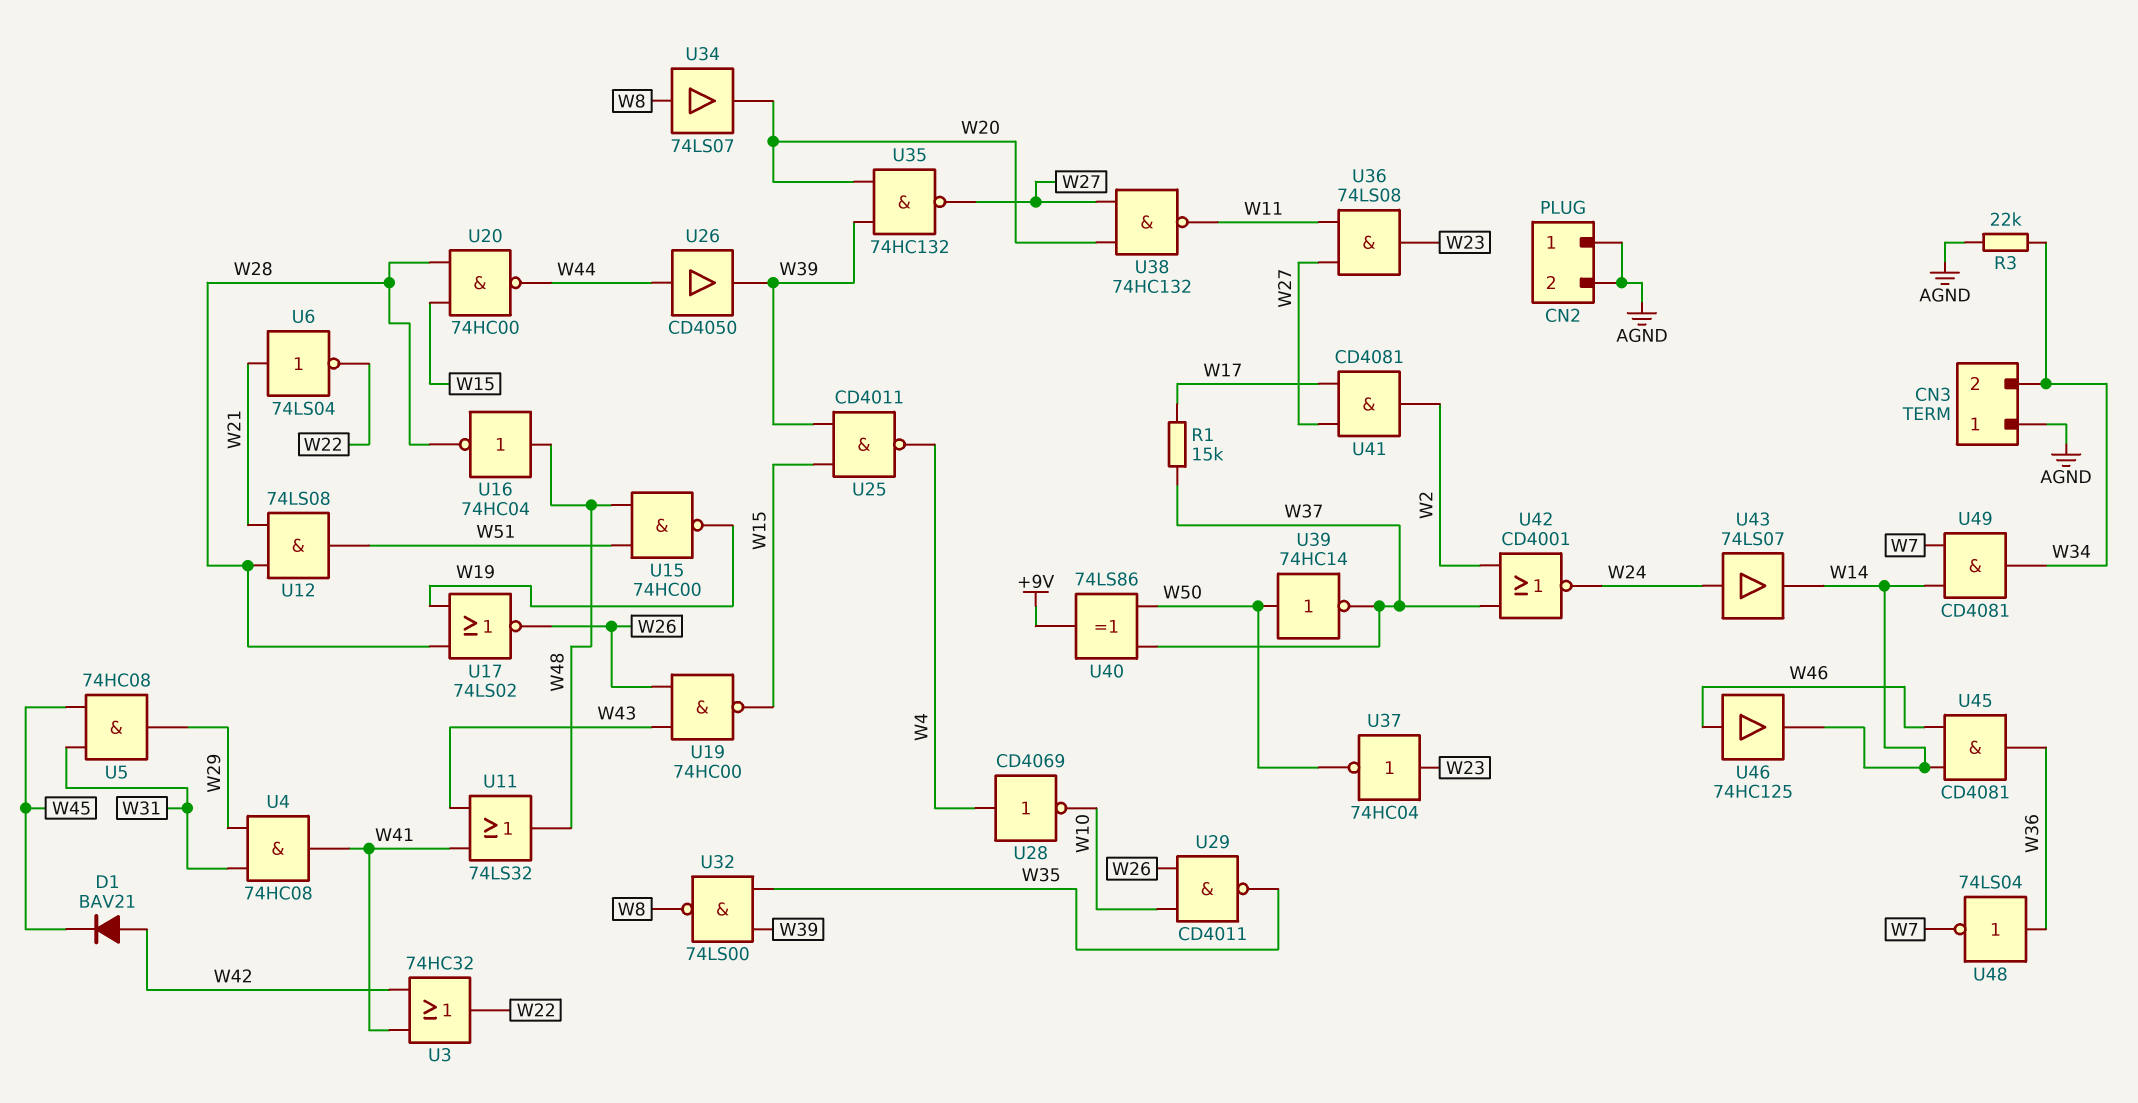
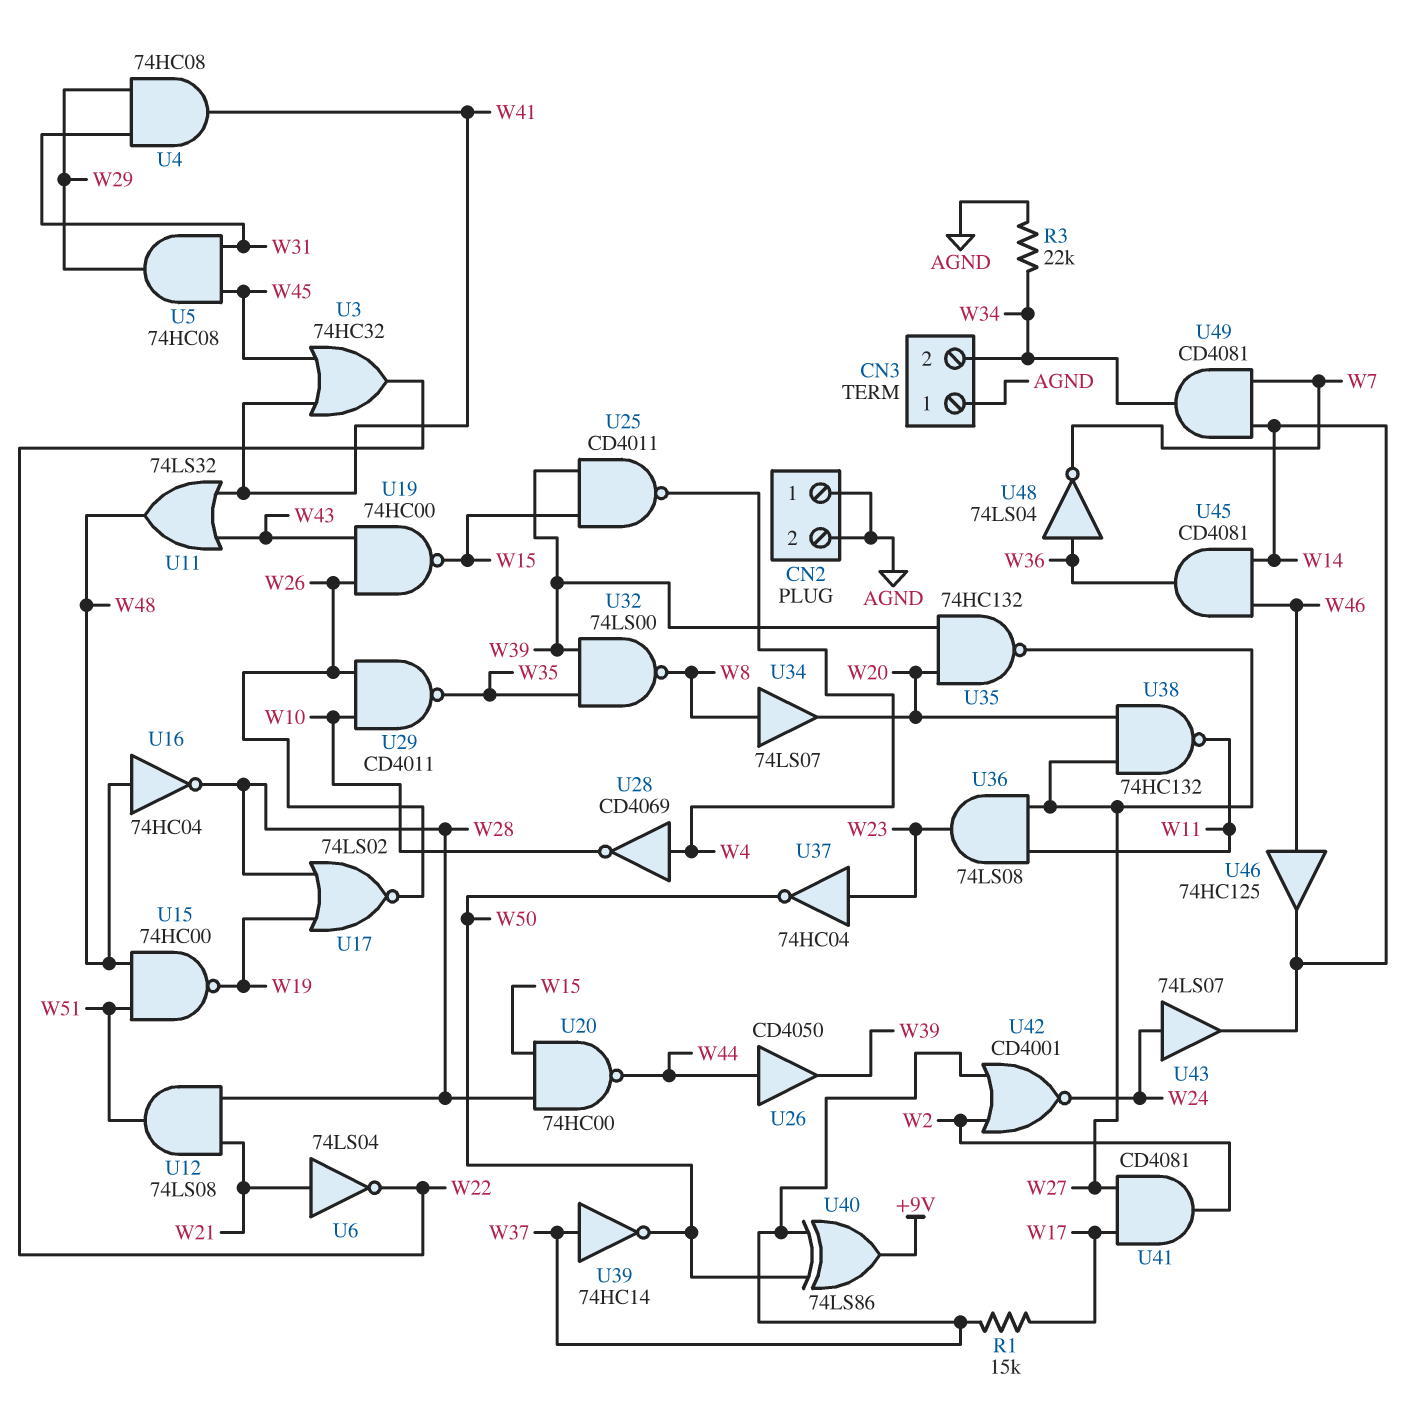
D1: diode BAV21 (A W42, K W45) -> none
U3: OR 74HC32 (in W41, in W42, out W22) -> OR 74HC32 (in W41, in W45, out W22)
U39: NOT 74HC14 (in W50, out W37) -> NOT 74HC14 (in W37, out W50)

